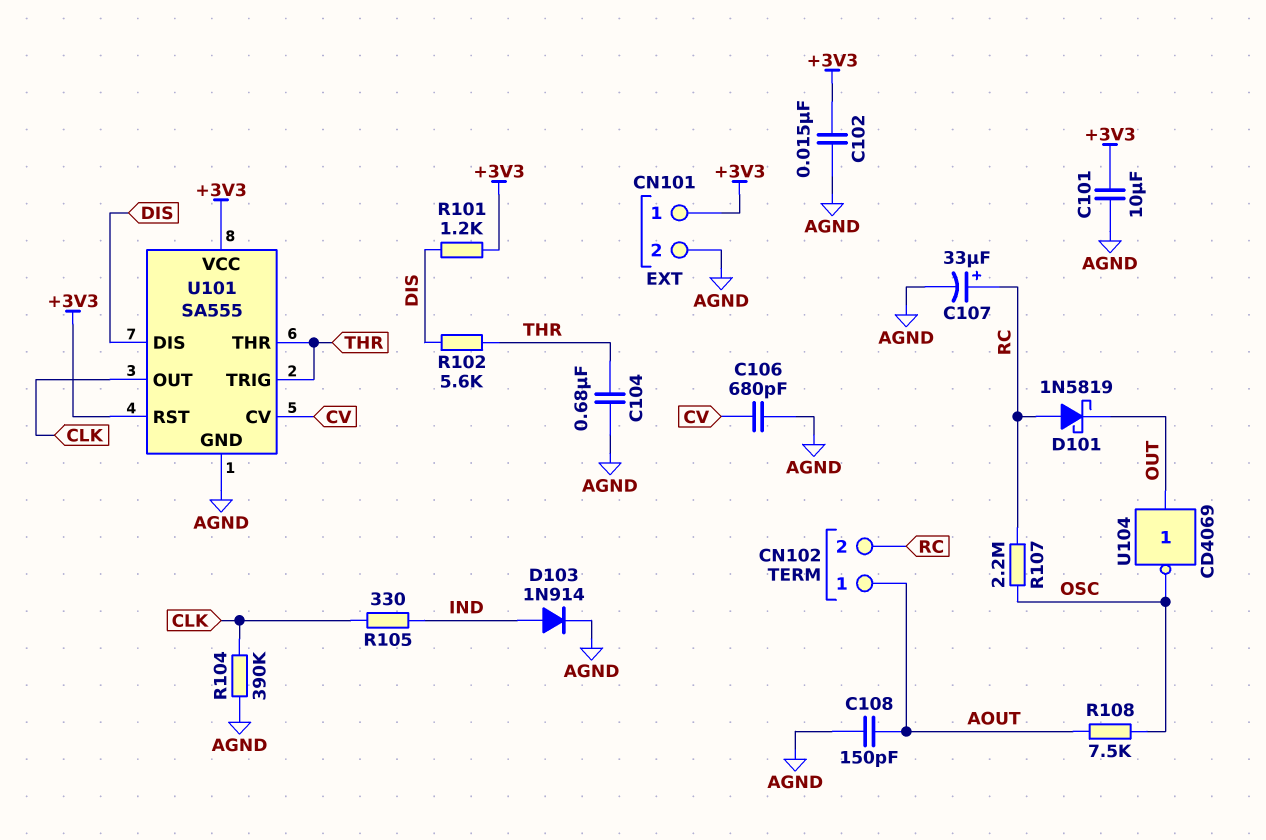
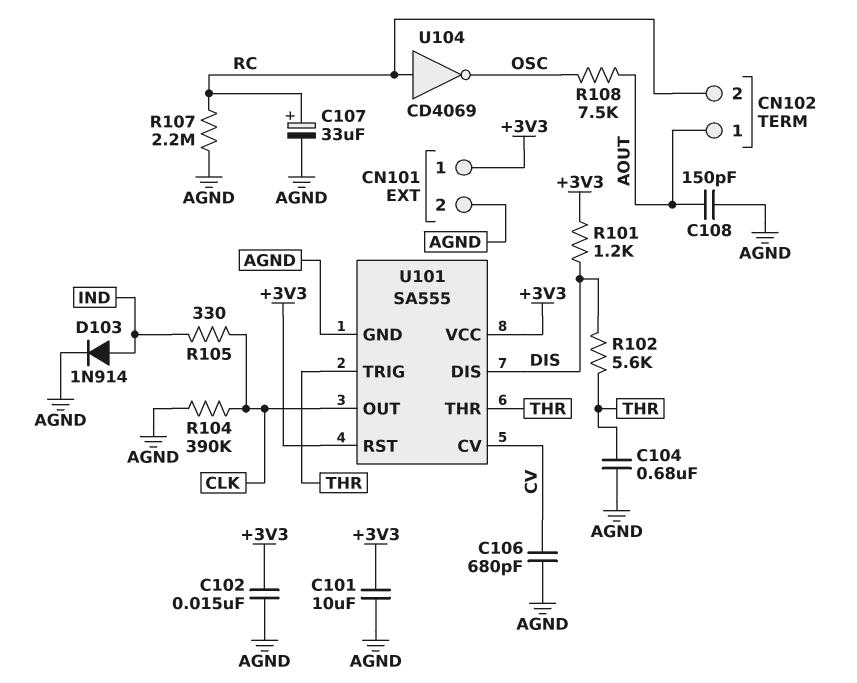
D101: schottky 1N5819 (A RC, K OUT) -> none
R107: 2.2M (OSC, RC) -> 2.2M (AGND, RC)
U104: NOT CD4069 (in OUT, out OSC) -> NOT CD4069 (in RC, out OSC)

